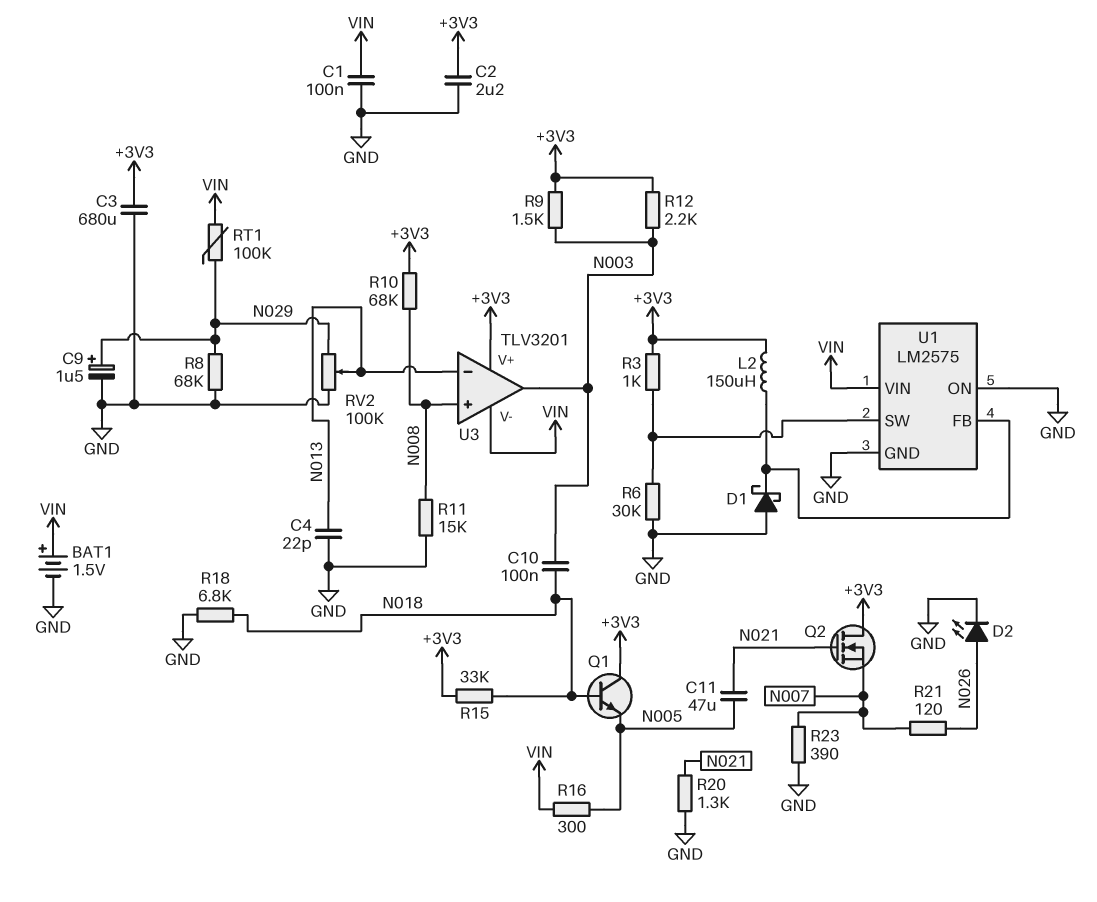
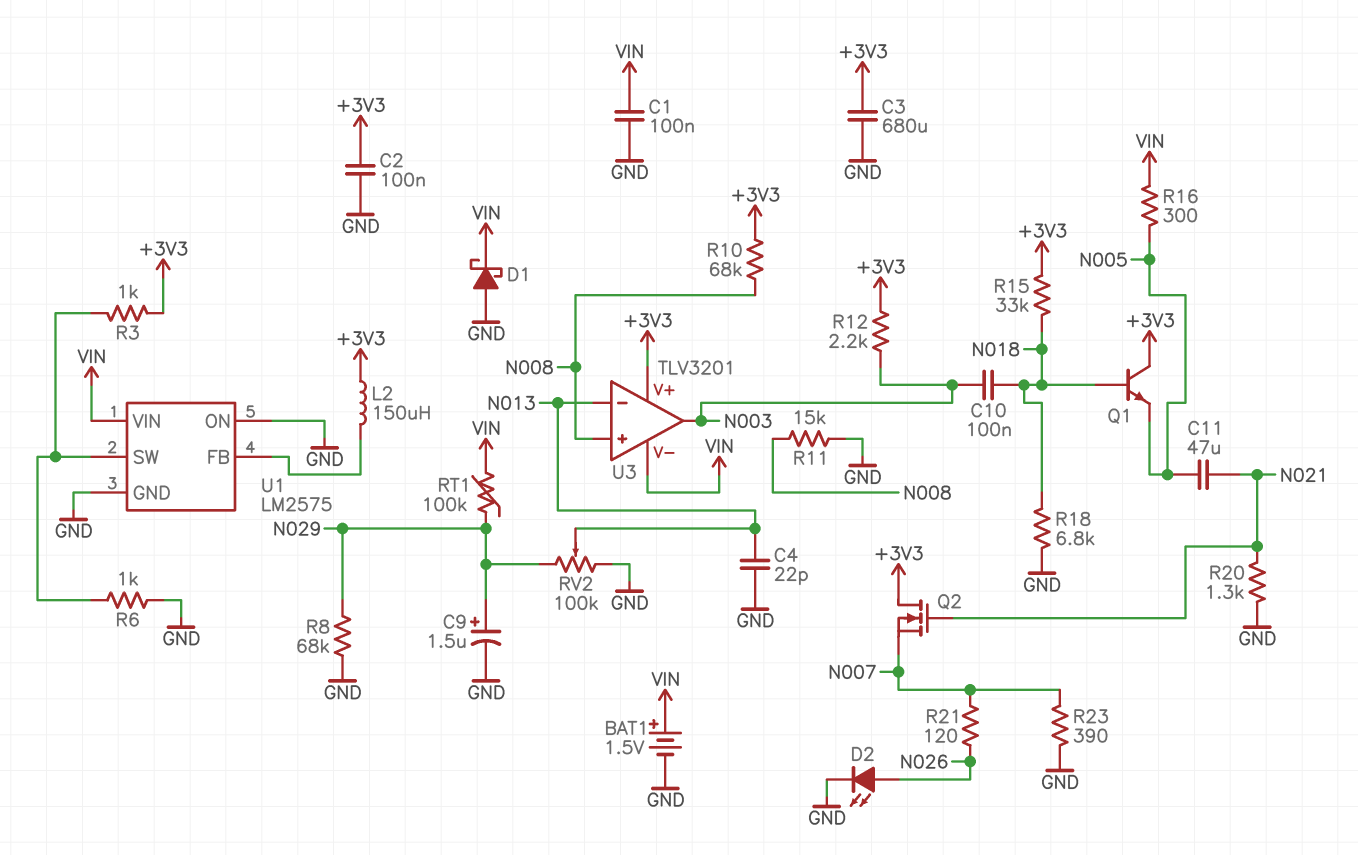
C2: 2.2uF (+3V3, GND) -> 100nF (+3V3, GND)
D1: schottky (A GND, K U1/FB) -> schottky (A GND, K VIN)
R6: 30k (GND, U1/SW) -> 1k (GND, U1/SW)
R9: 1.5k (+3V3, N003) -> none

